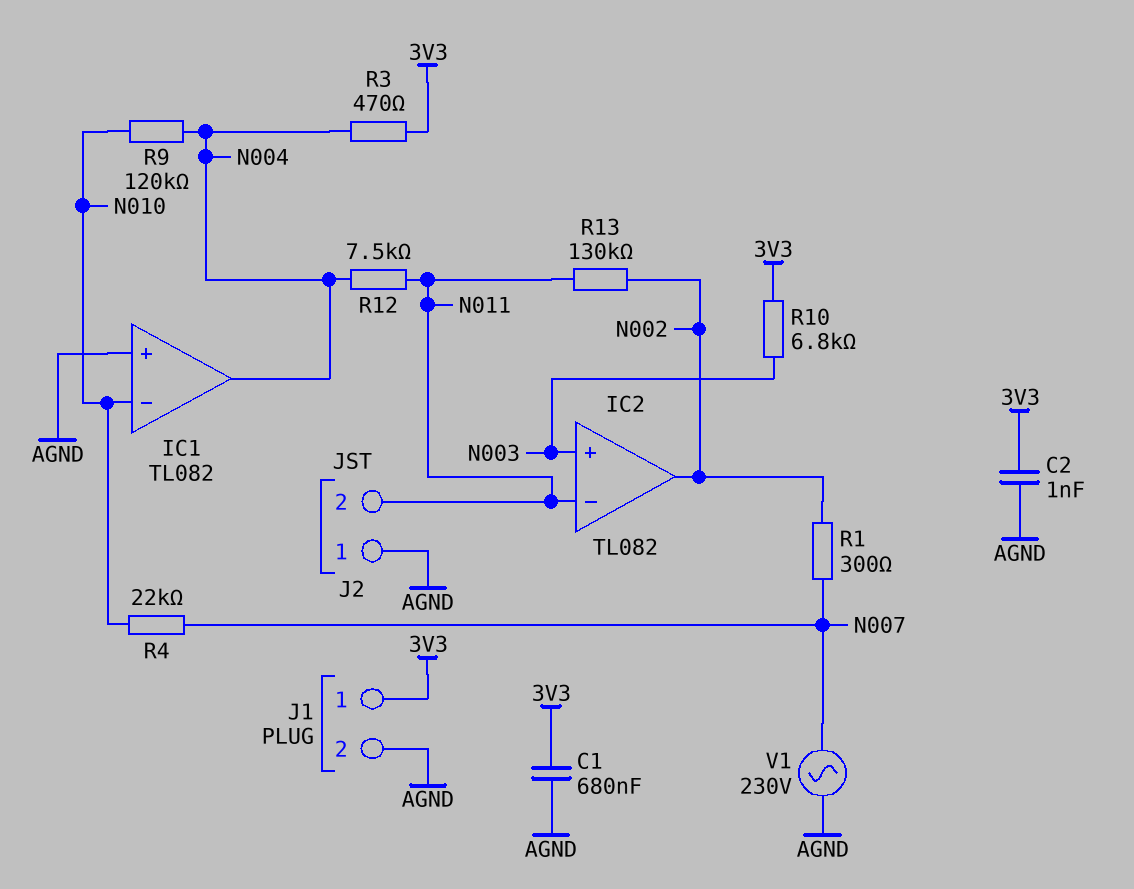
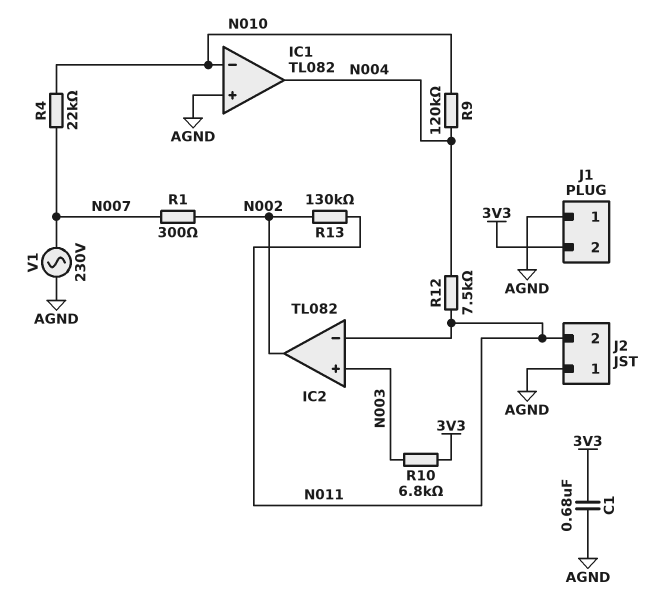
C2: 1nF (3V3, AGND) -> none
J1 pin 1: 3V3 -> AGND
J1 pin 2: AGND -> 3V3
R3: 470 (3V3, N004) -> none

